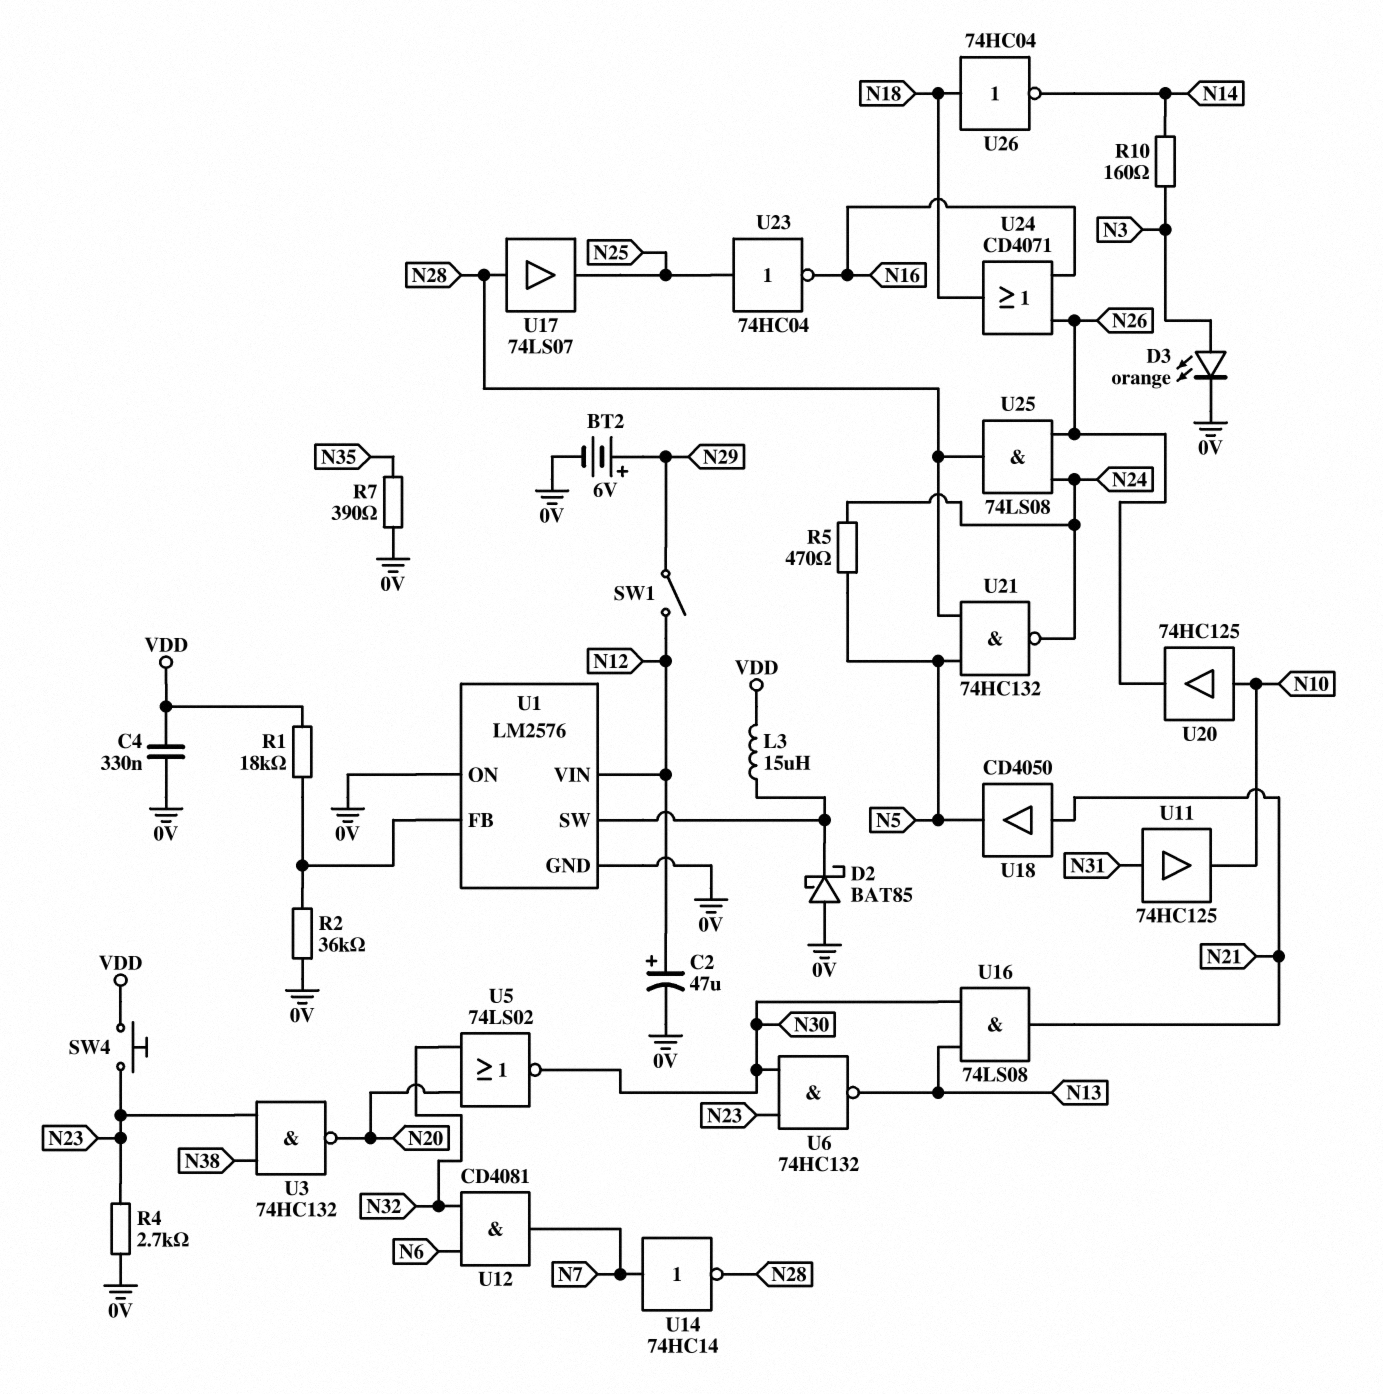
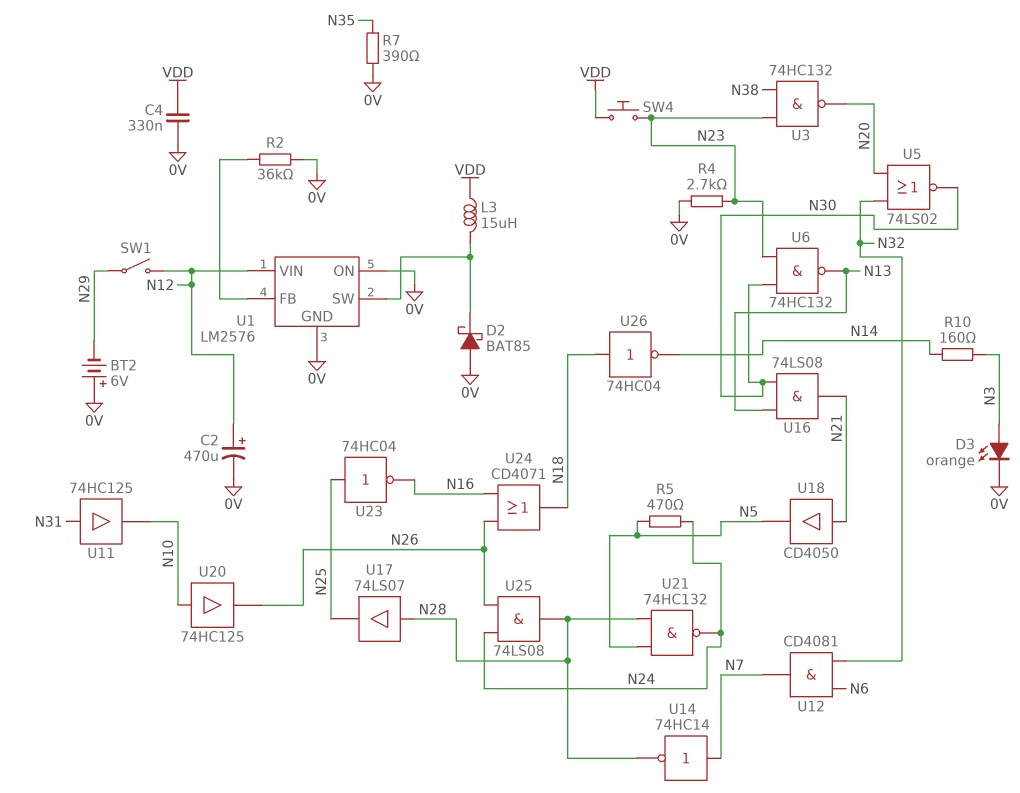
BT2: 6V (plus N29, minus 0V) -> 6V (plus 0V, minus N29)
C2: 47uF (plus N12, minus 0V) -> 470uF (plus N12, minus 0V)
R1: 18k (U1/FB, VDD) -> none

